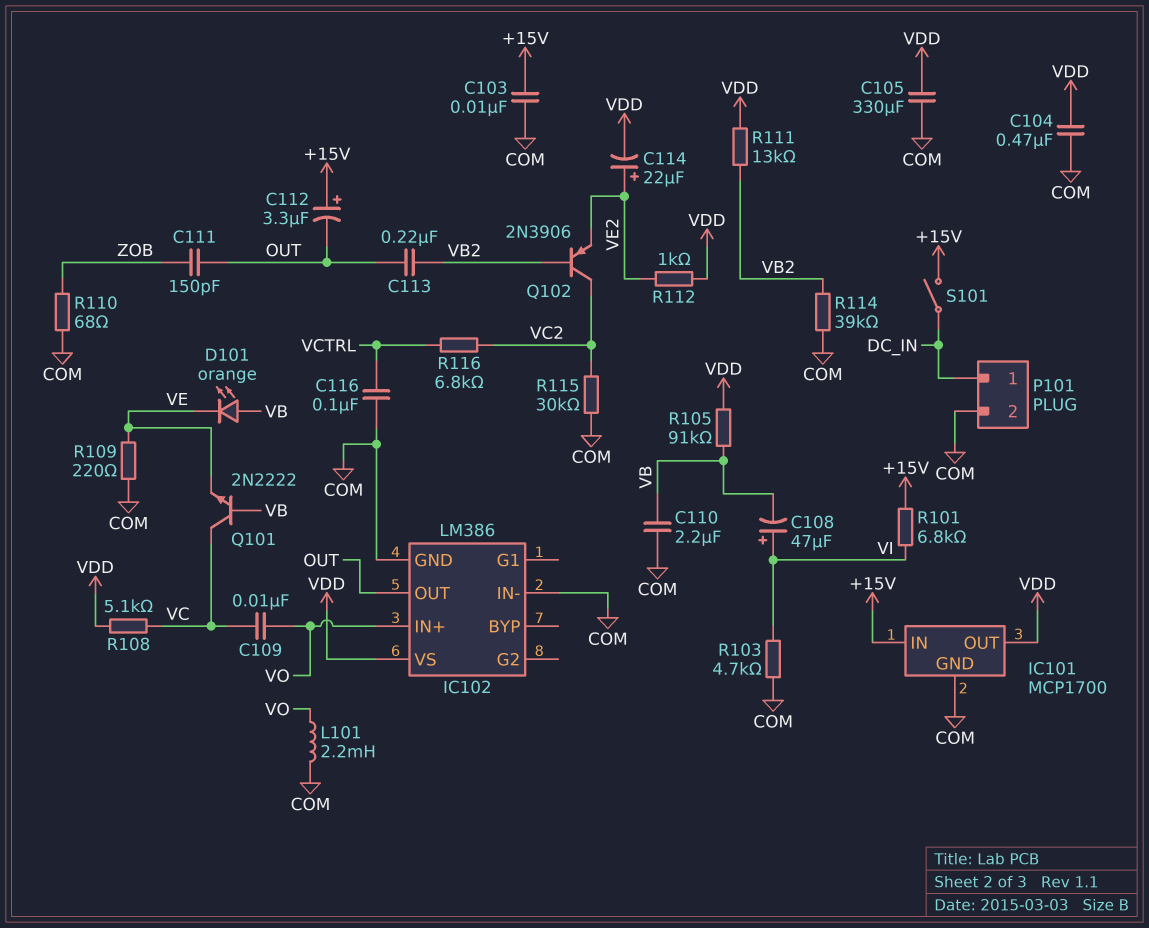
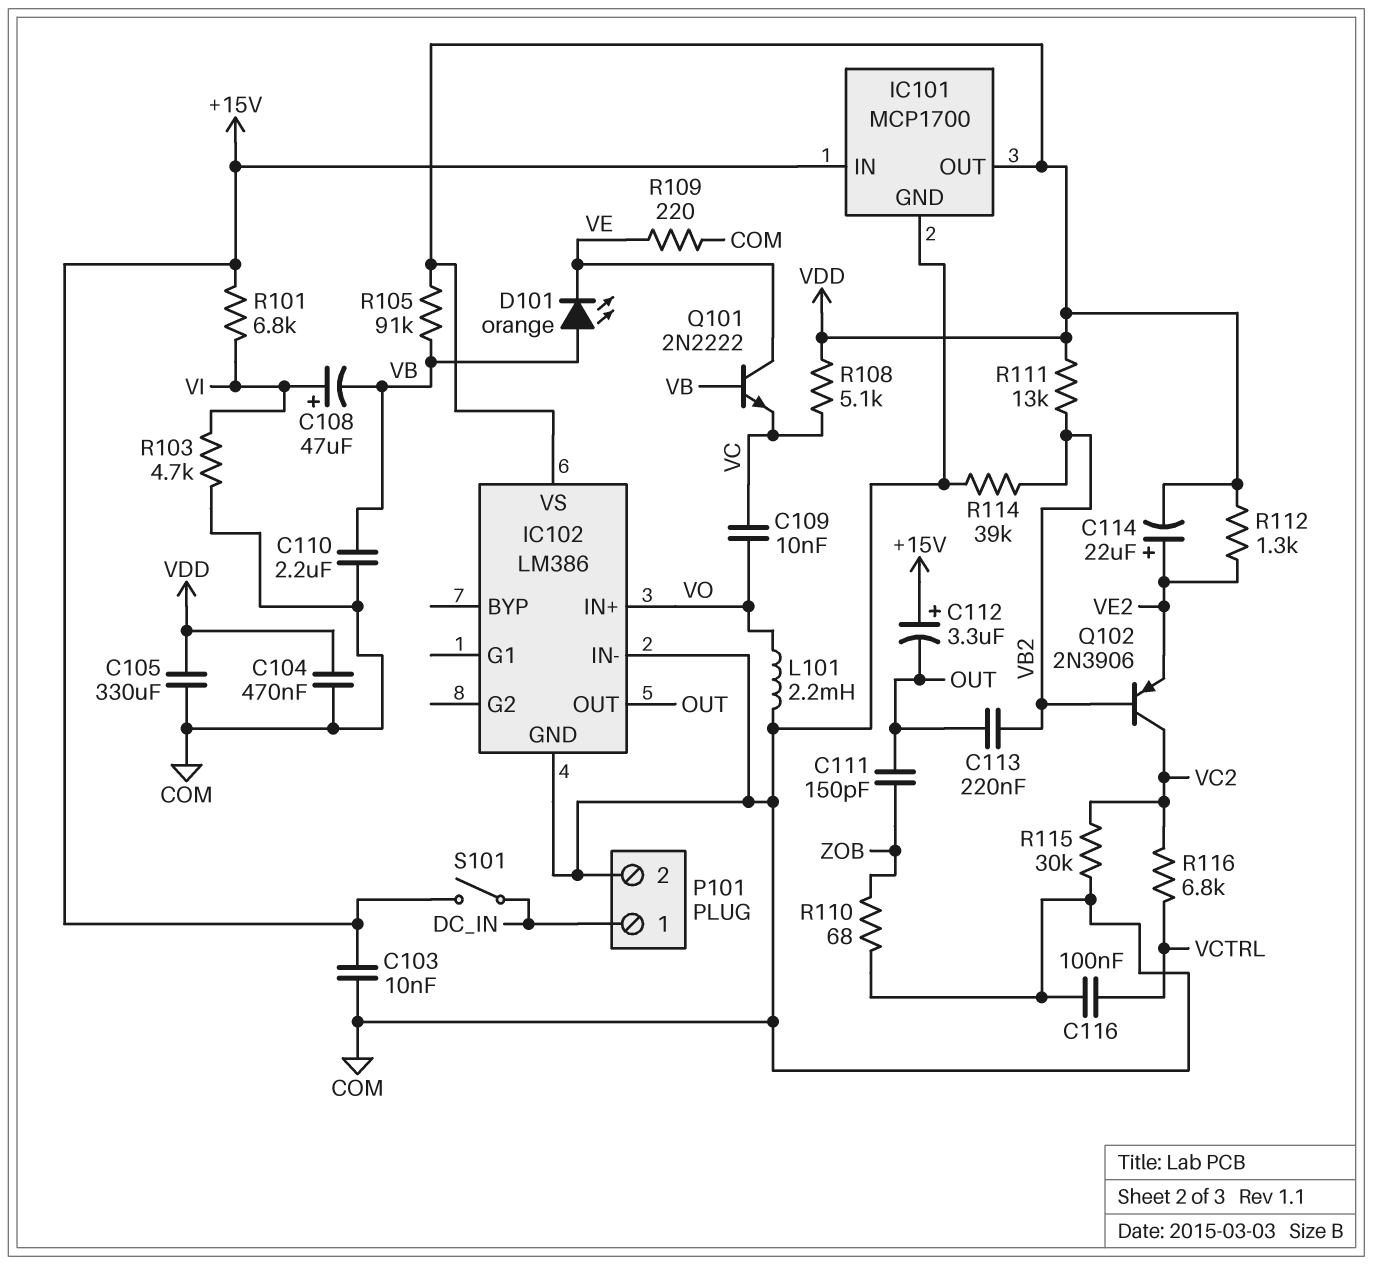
Q101: NPN 2N2222 (B VB, C VC, E VE) -> NPN 2N2222 (B VB, C VE, E VC)
R112: 1k (VDD, VE2) -> 1.3k (VDD, VE2)

